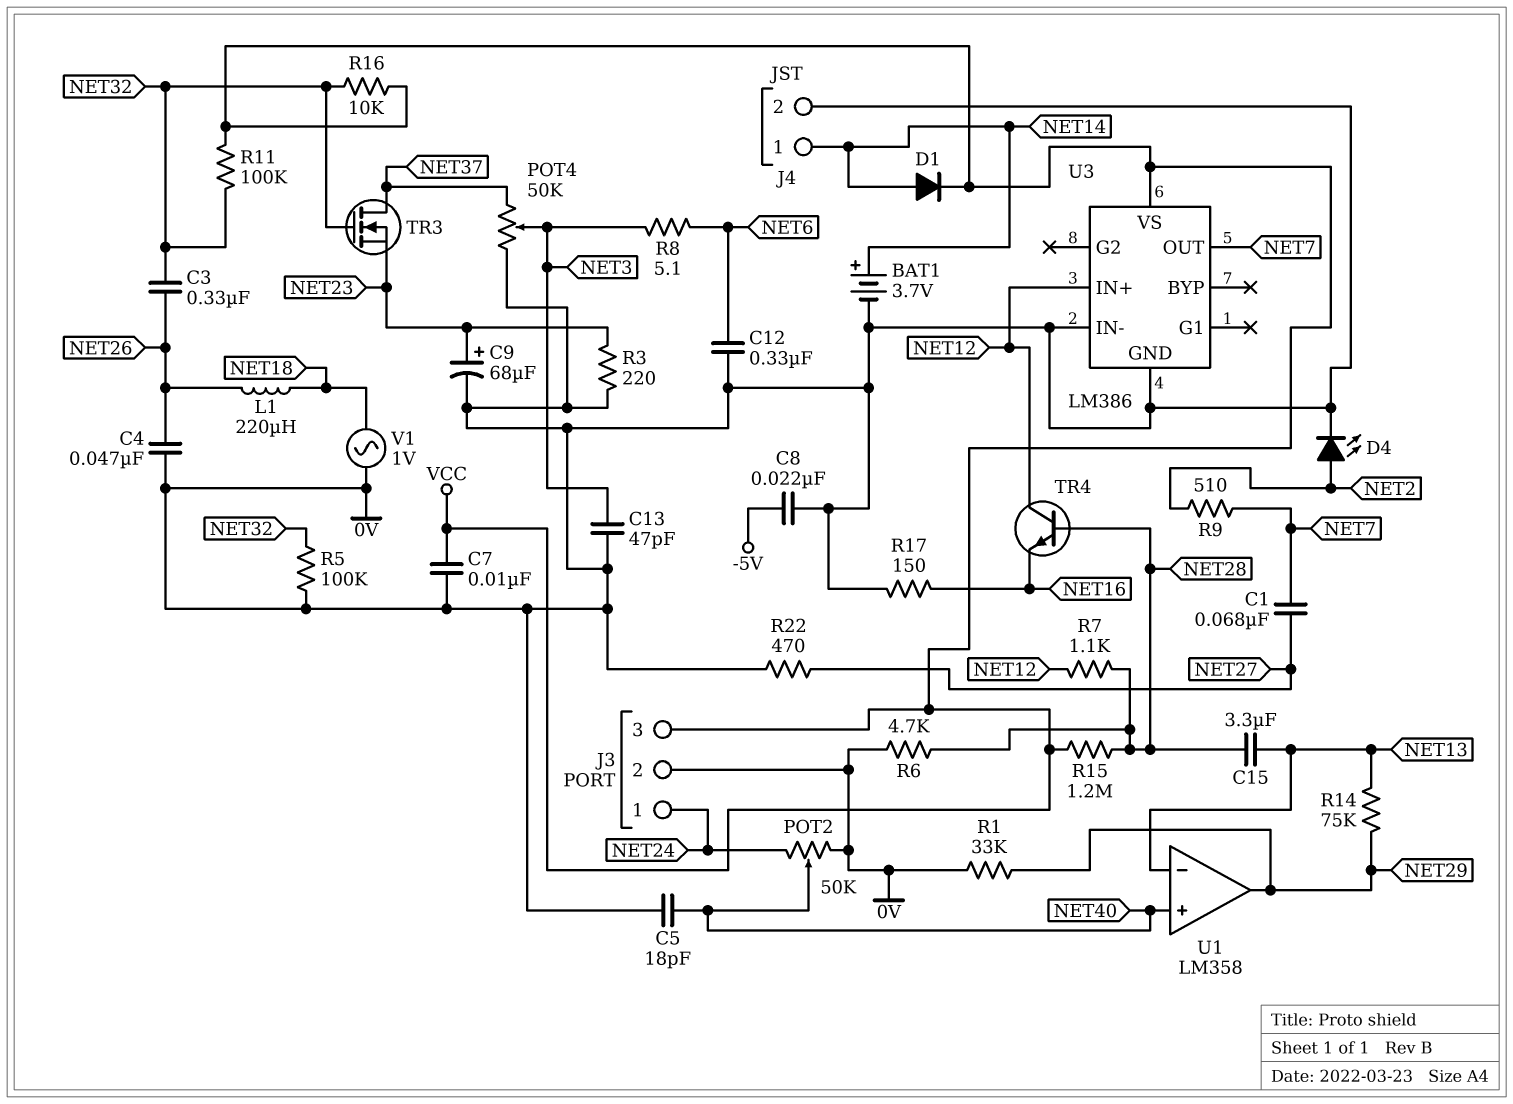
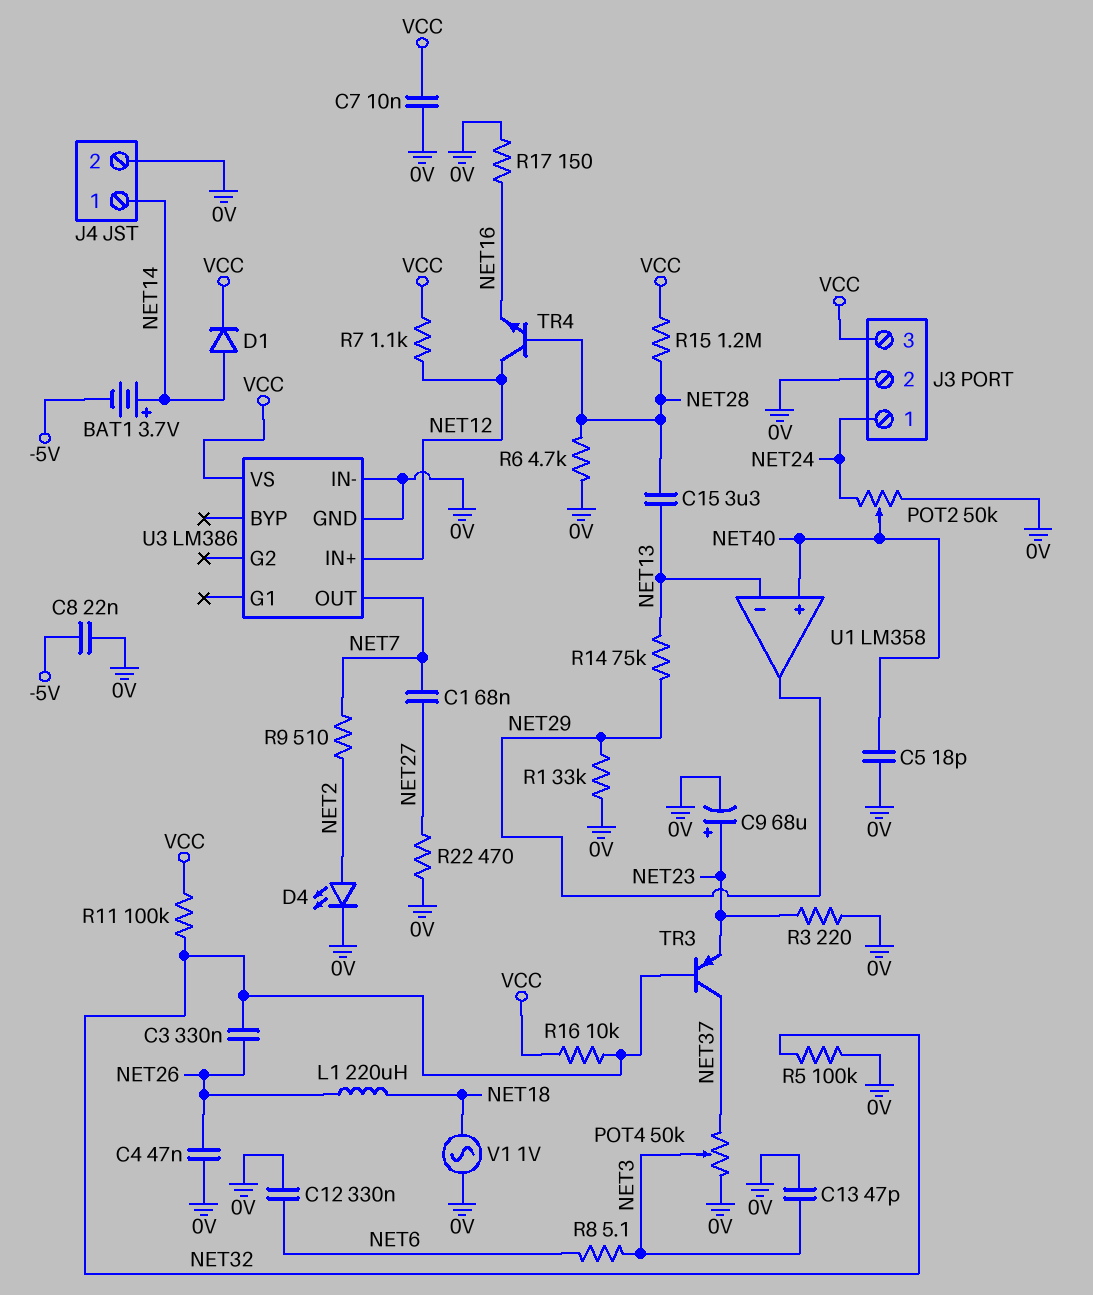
BAT1: 3.7V (plus NET14, minus 0V) -> 3.7V (plus NET14, minus -5V)
R7: 1.1k (NET12, NET28) -> 1.1k (NET12, VCC)
TR3: NMOS (G NET32, D NET37, S NET23) -> PNP (B NET32, C NET37, E NET23)

